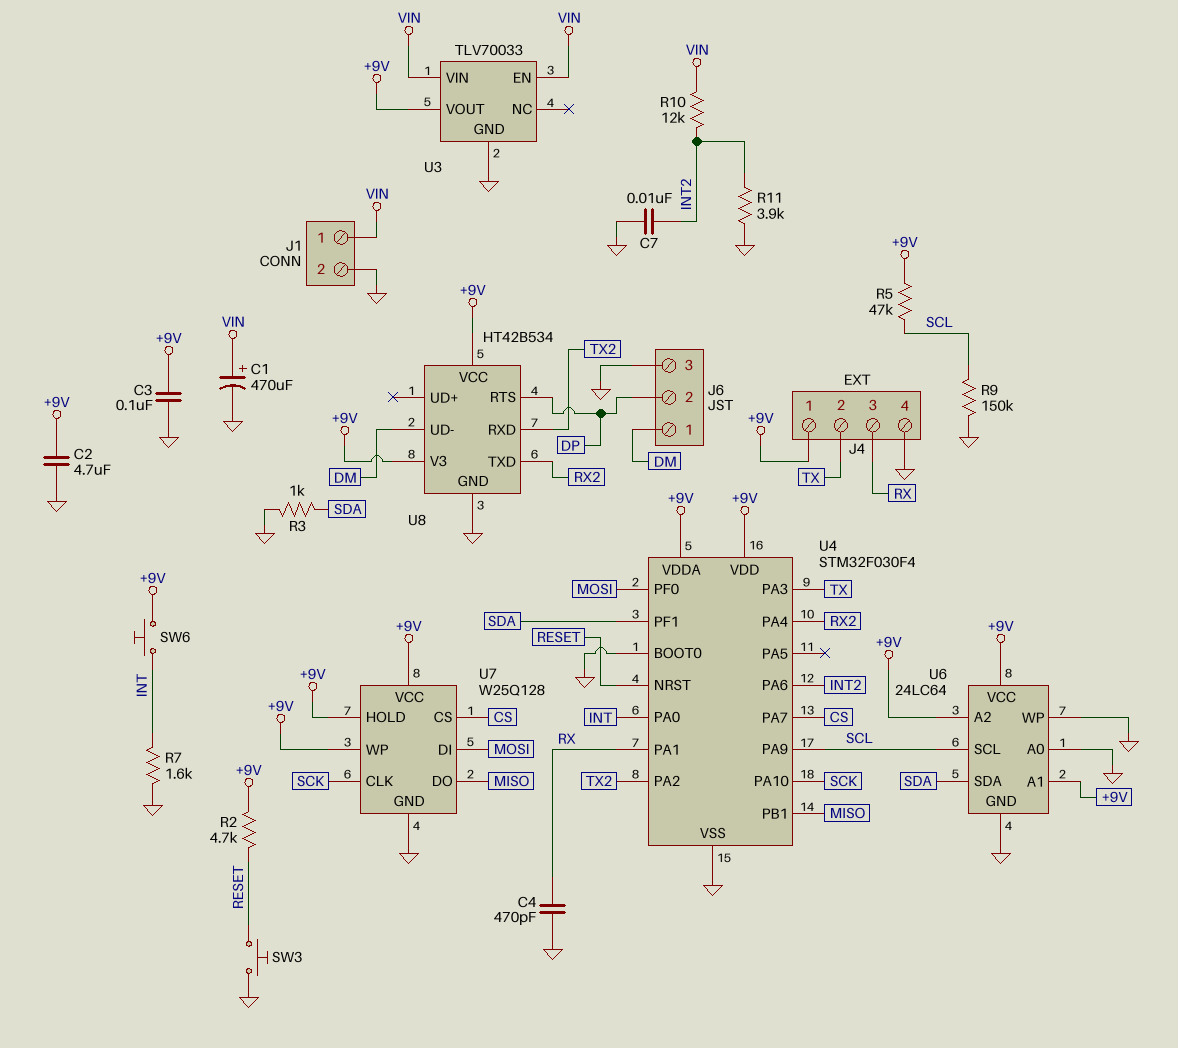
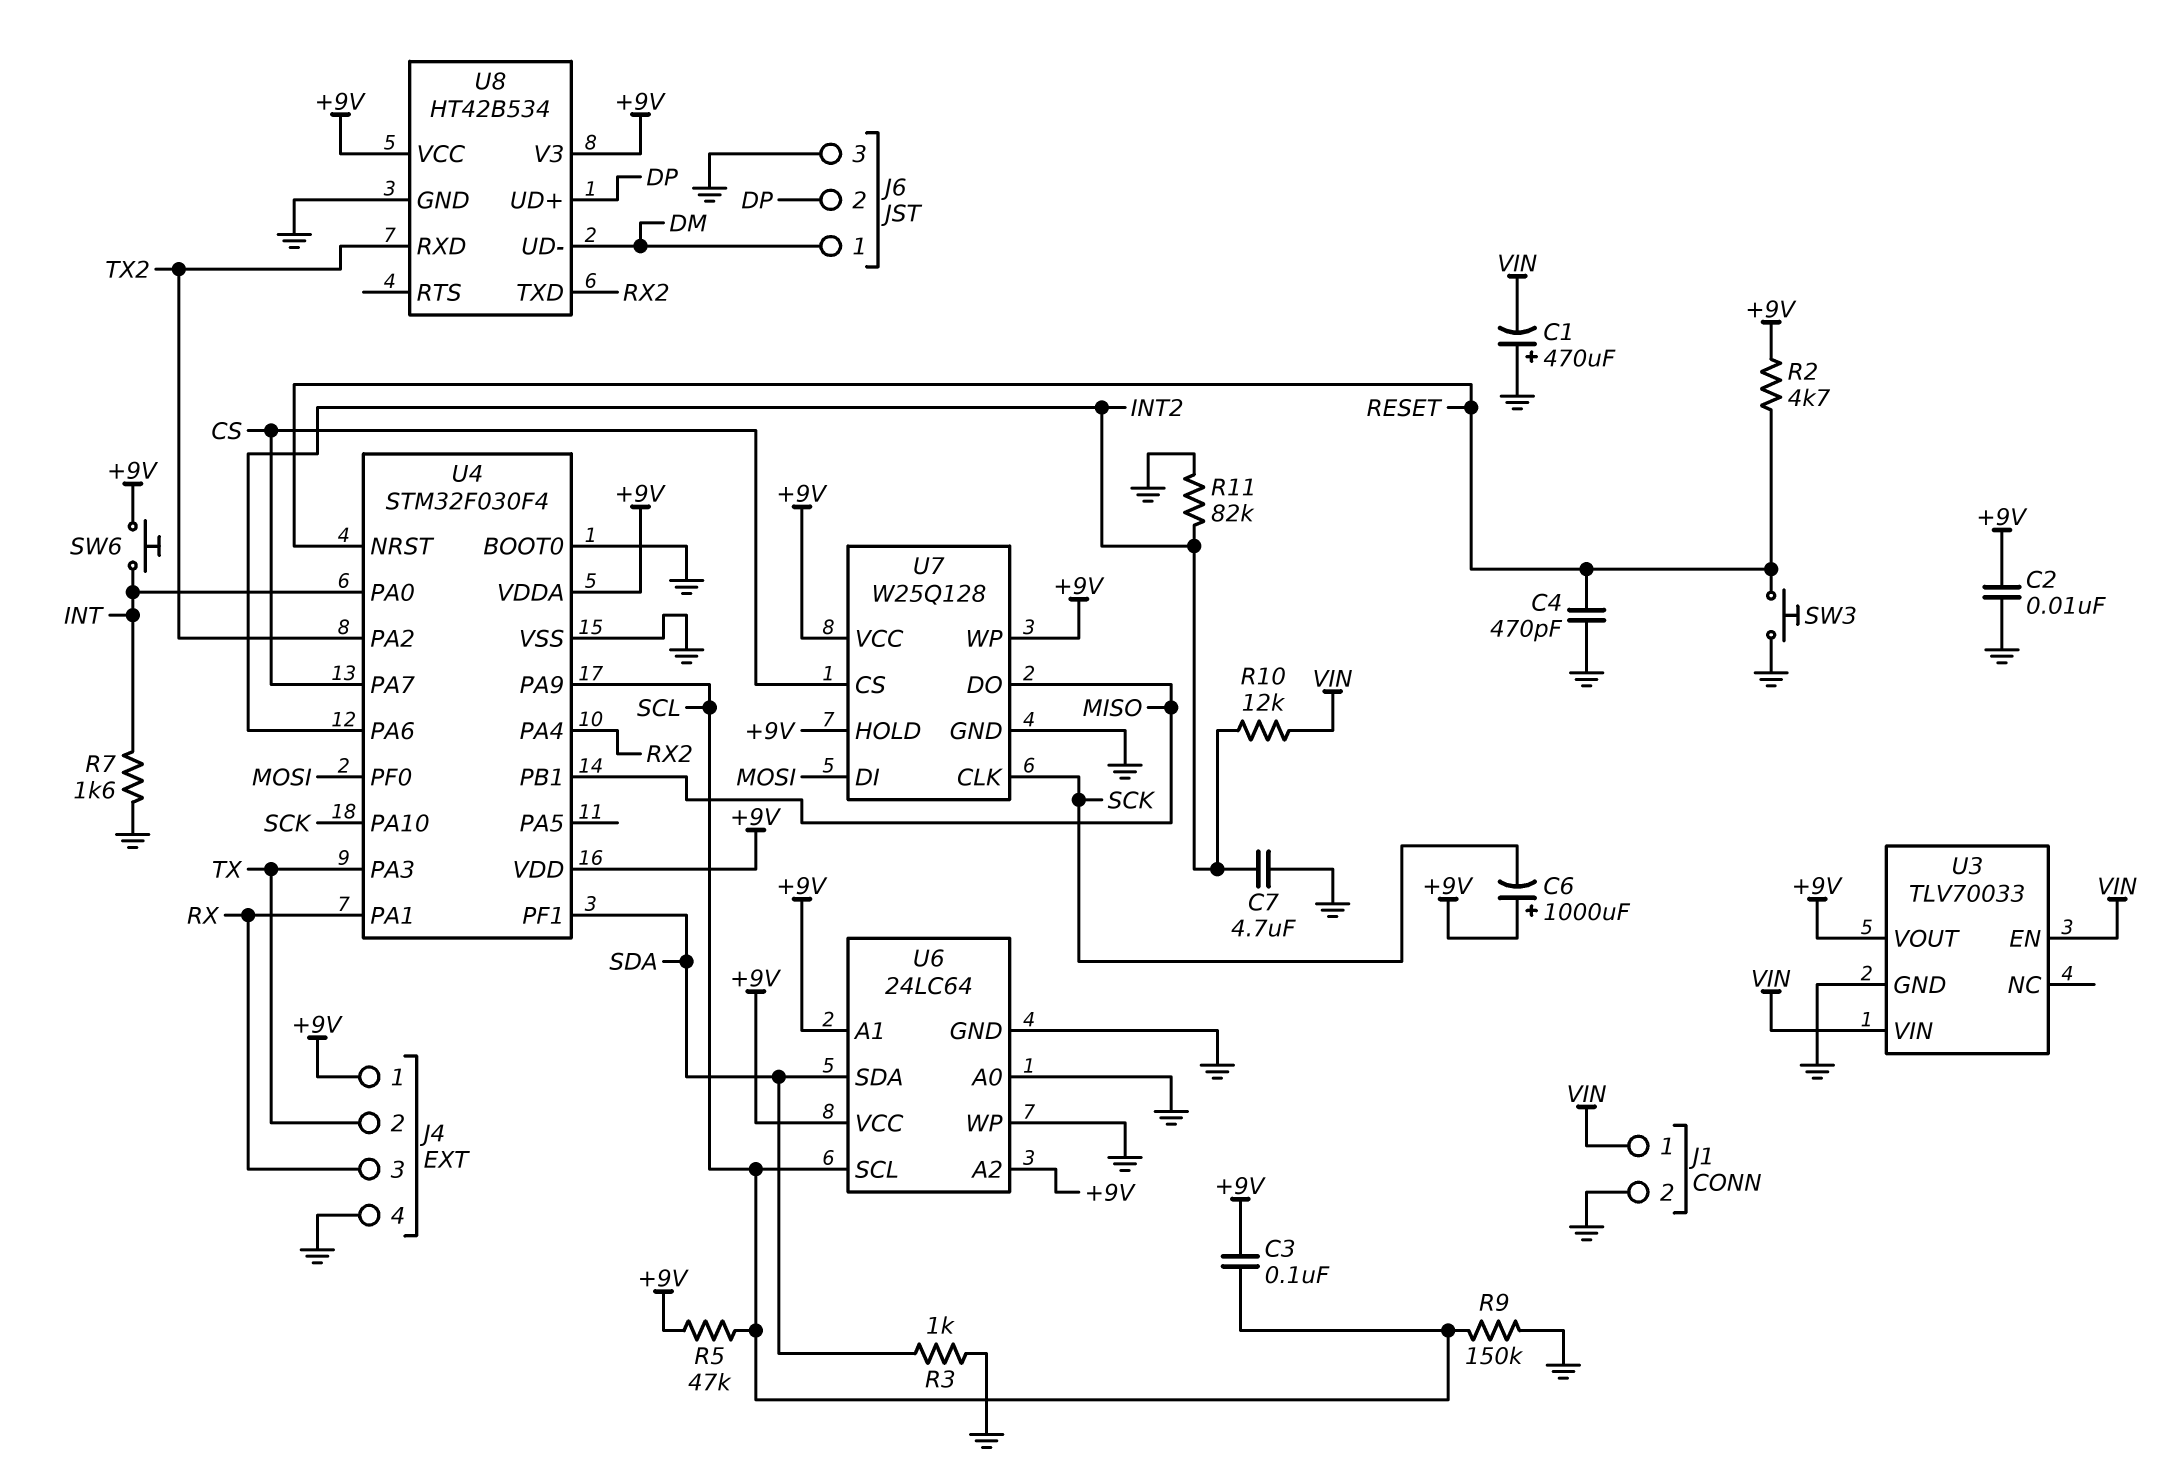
C1: 470uF (plus VIN, minus GND) -> 470uF (plus GND, minus VIN)
C2: 4.7uF (+9V, GND) -> 10nF (+9V, GND)
C3: 100nF (+9V, GND) -> 100nF (+9V, SCL)
C4: 470pF (GND, RX) -> 470pF (GND, RESET)
C6: none -> 1000uF (plus +9V, minus SCK)
C7: 10nF (GND, INT2) -> 4.7uF (GND, INT2)
R11: 3.9k (GND, INT2) -> 82k (GND, INT2)
U8 pin RTS: DP -> none
U8 pin UD+: none -> DP

